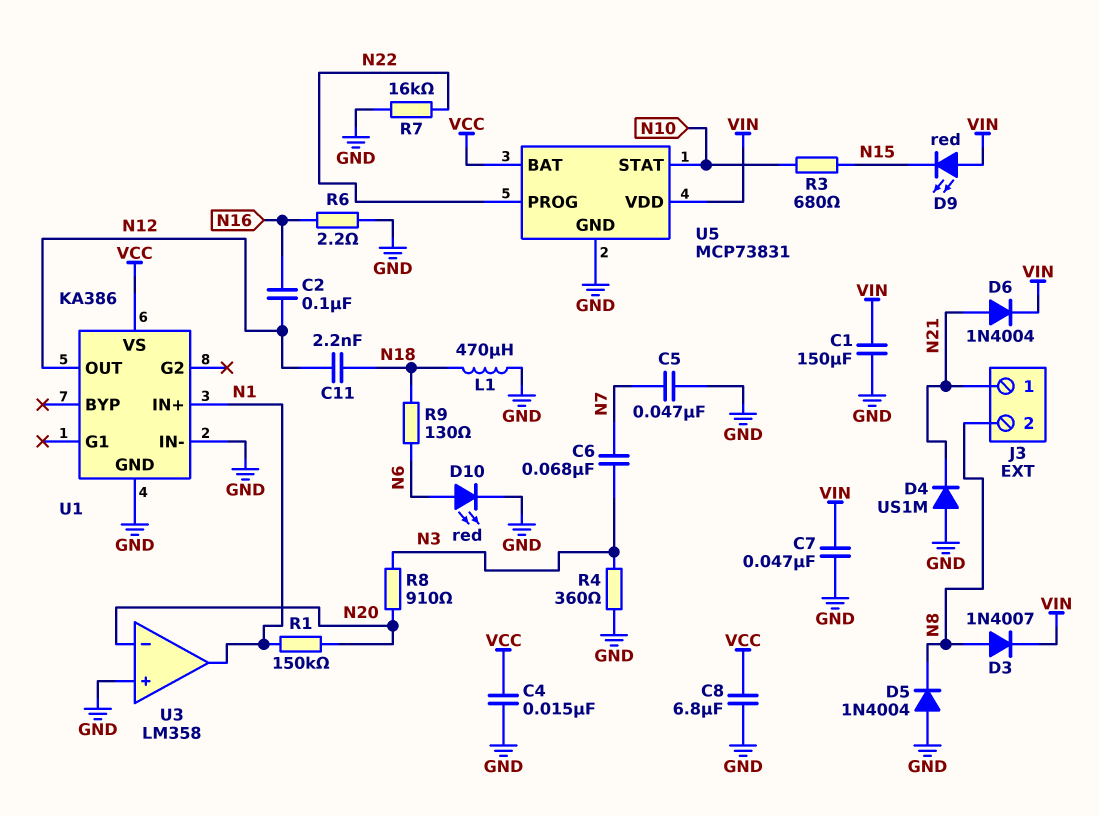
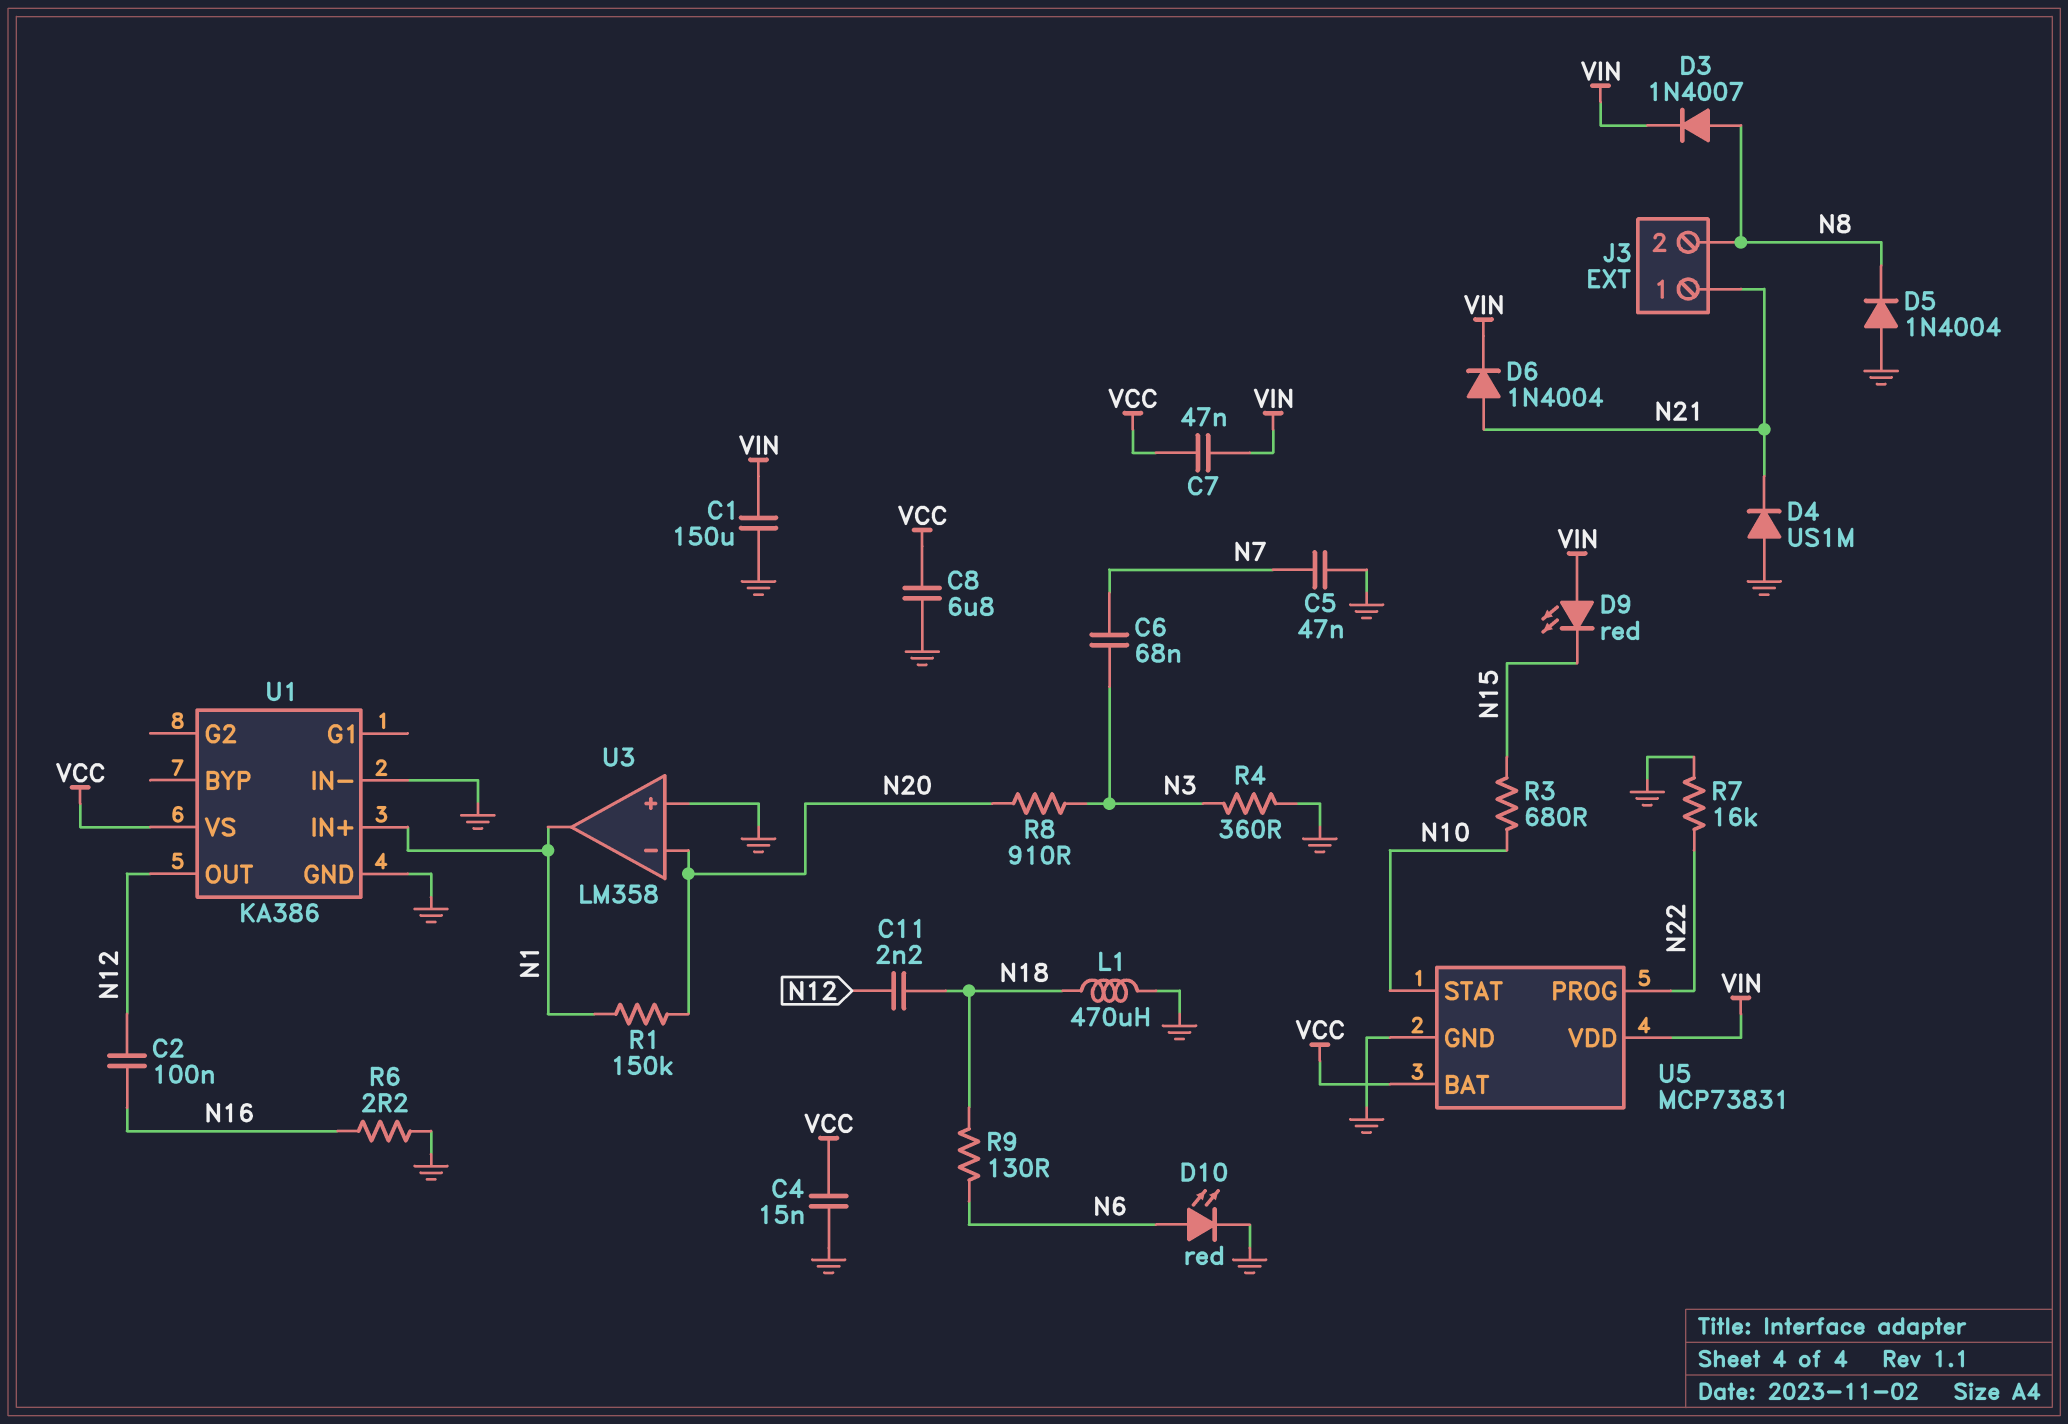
C7: 47nF (GND, VIN) -> 47nF (VCC, VIN)

